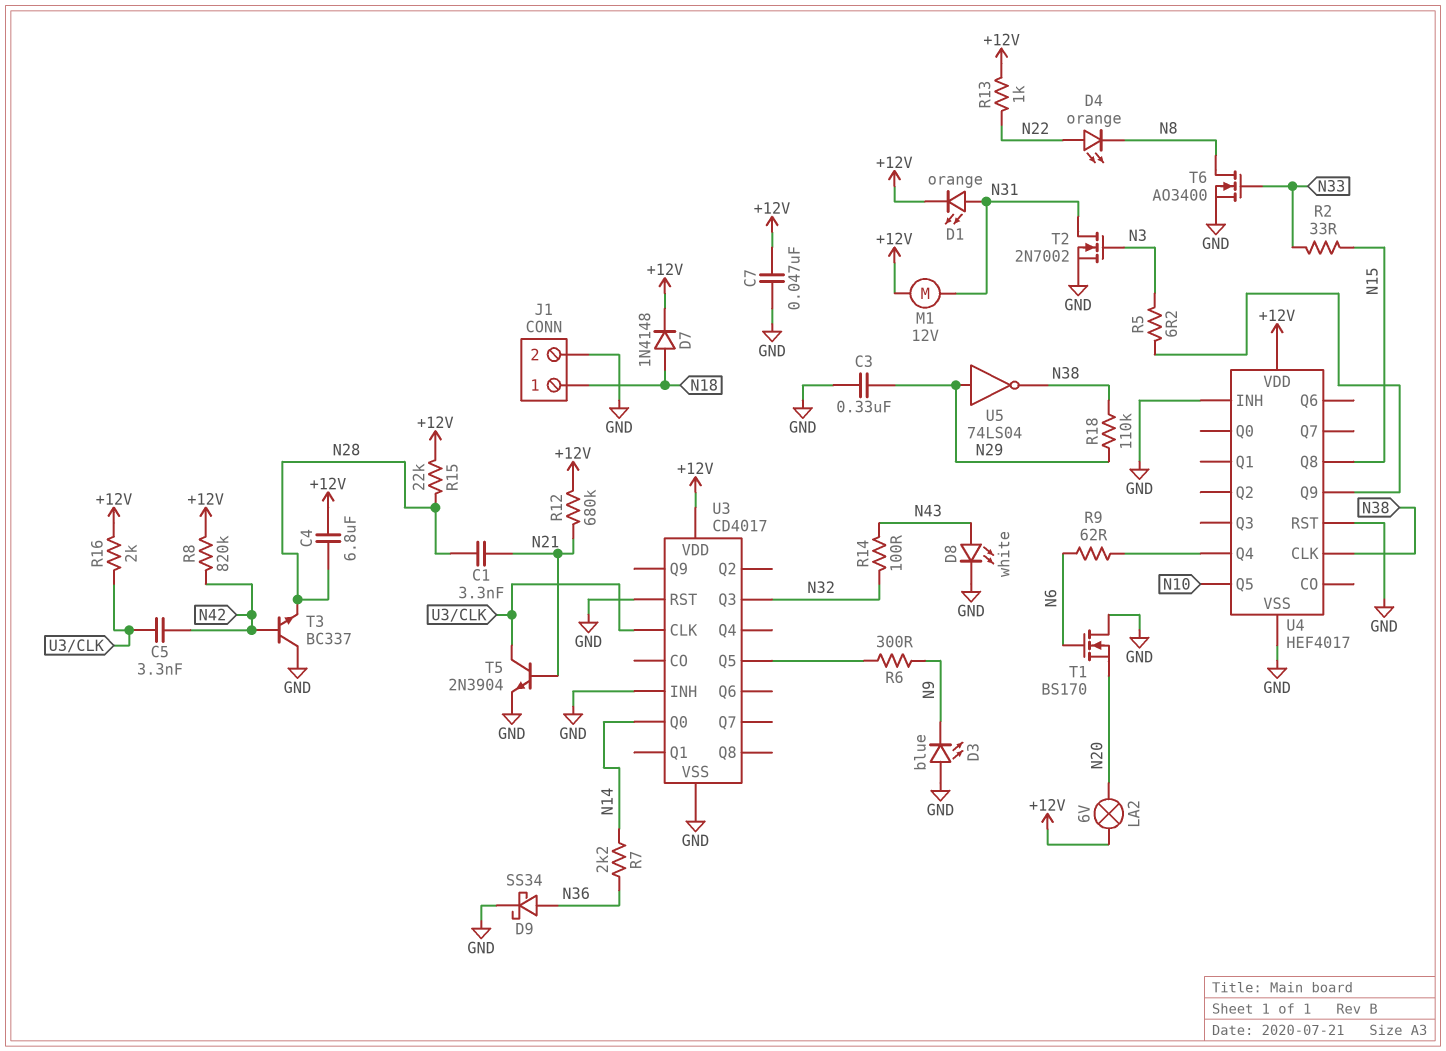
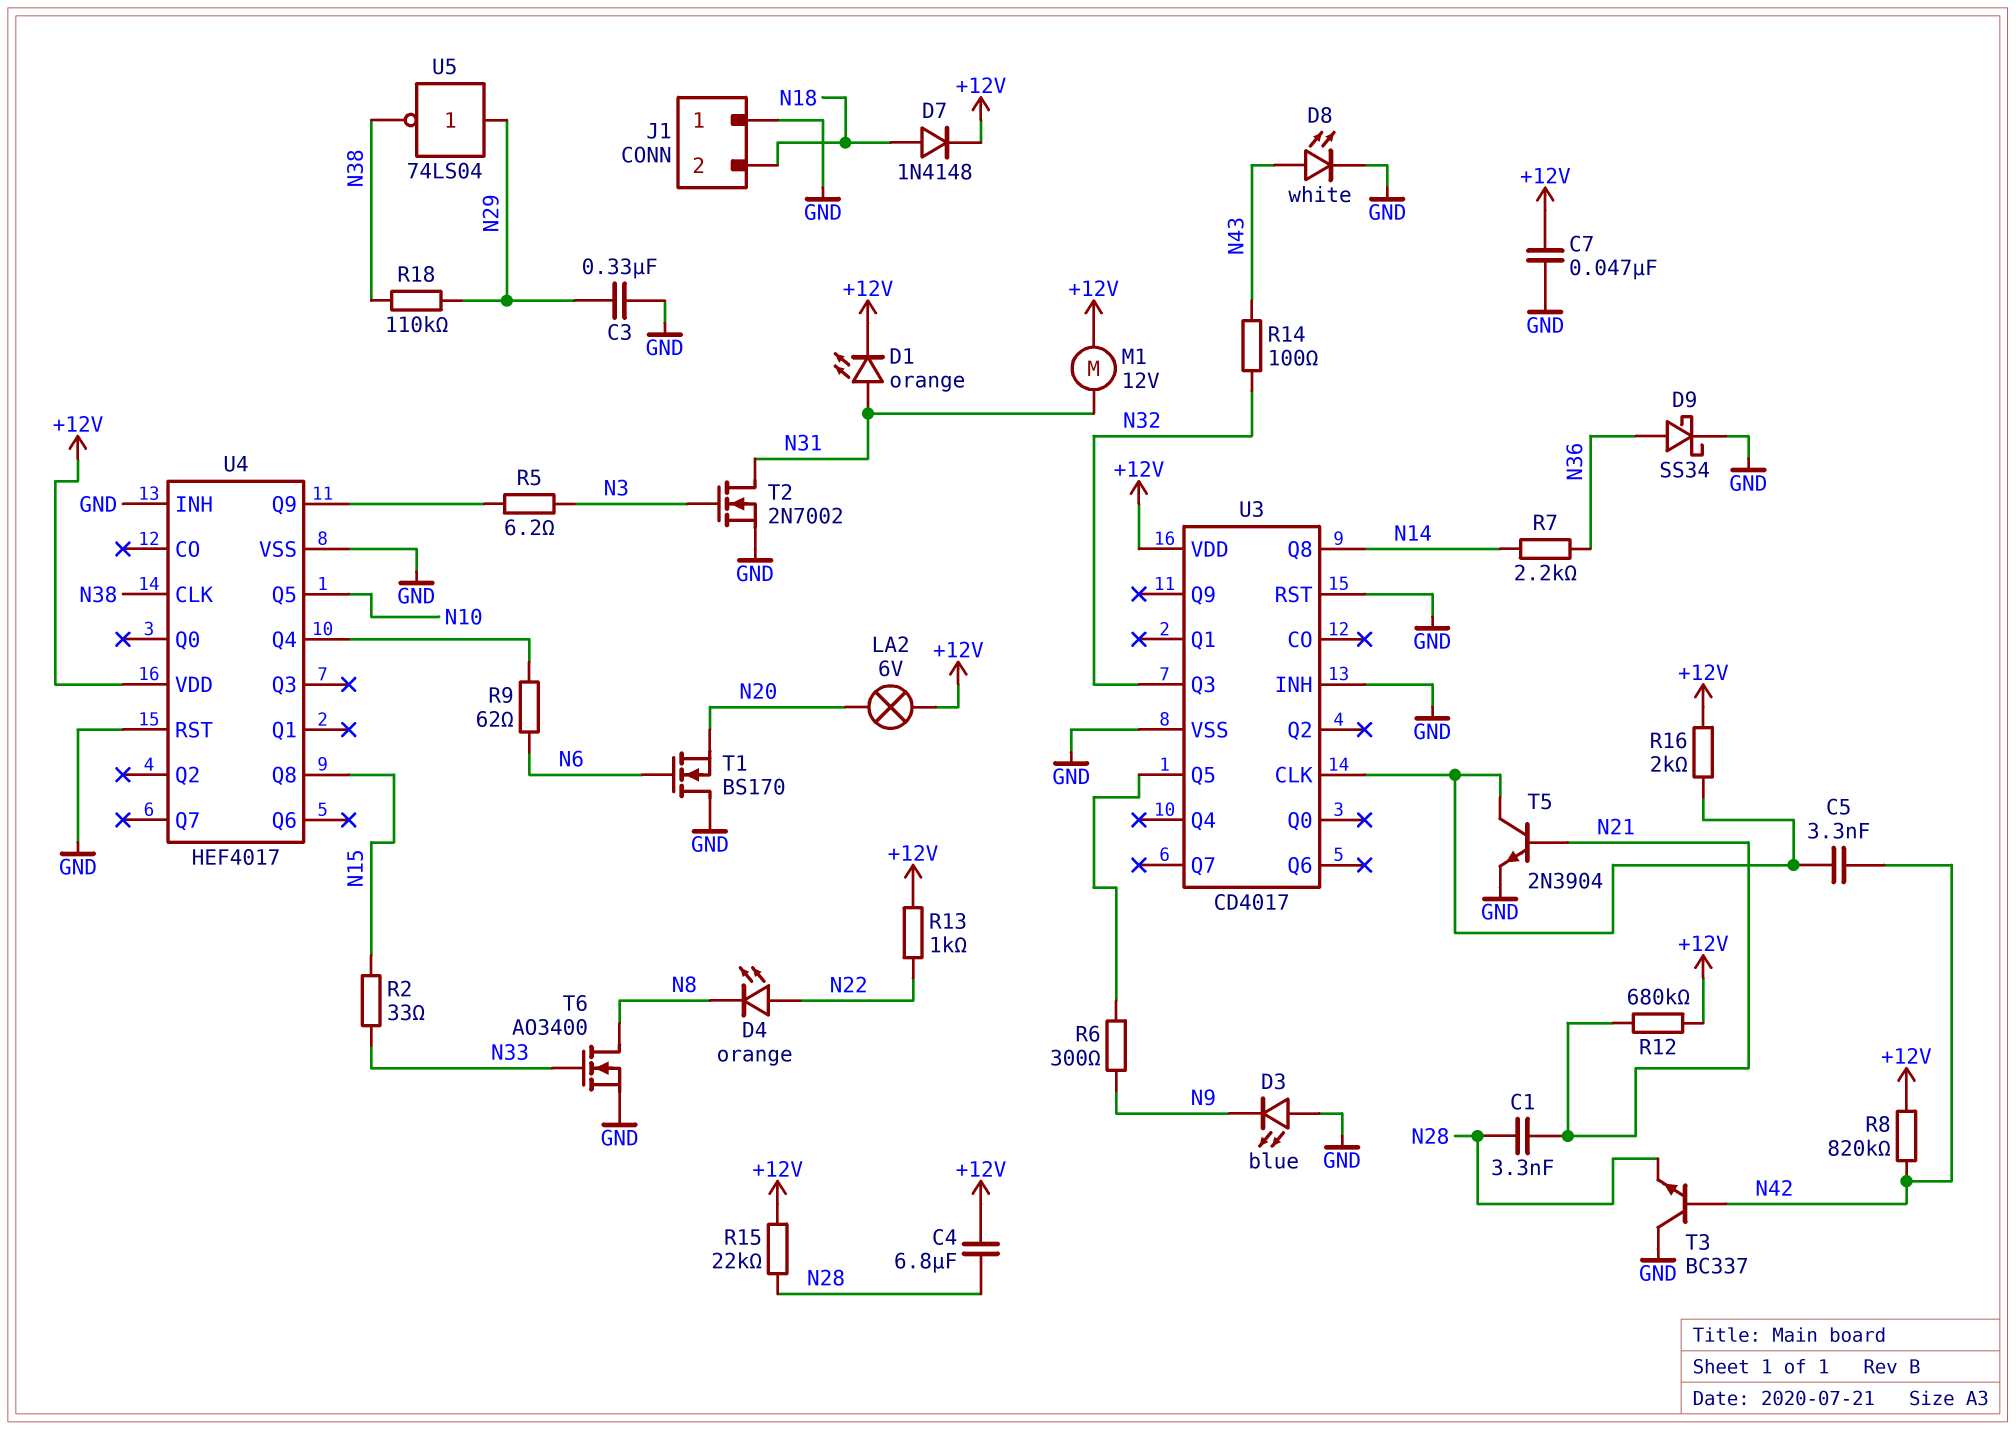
J1 pin 1: N18 -> GND
J1 pin 2: GND -> N18
U3 pin Q0: N14 -> none
U3 pin Q8: none -> N14

